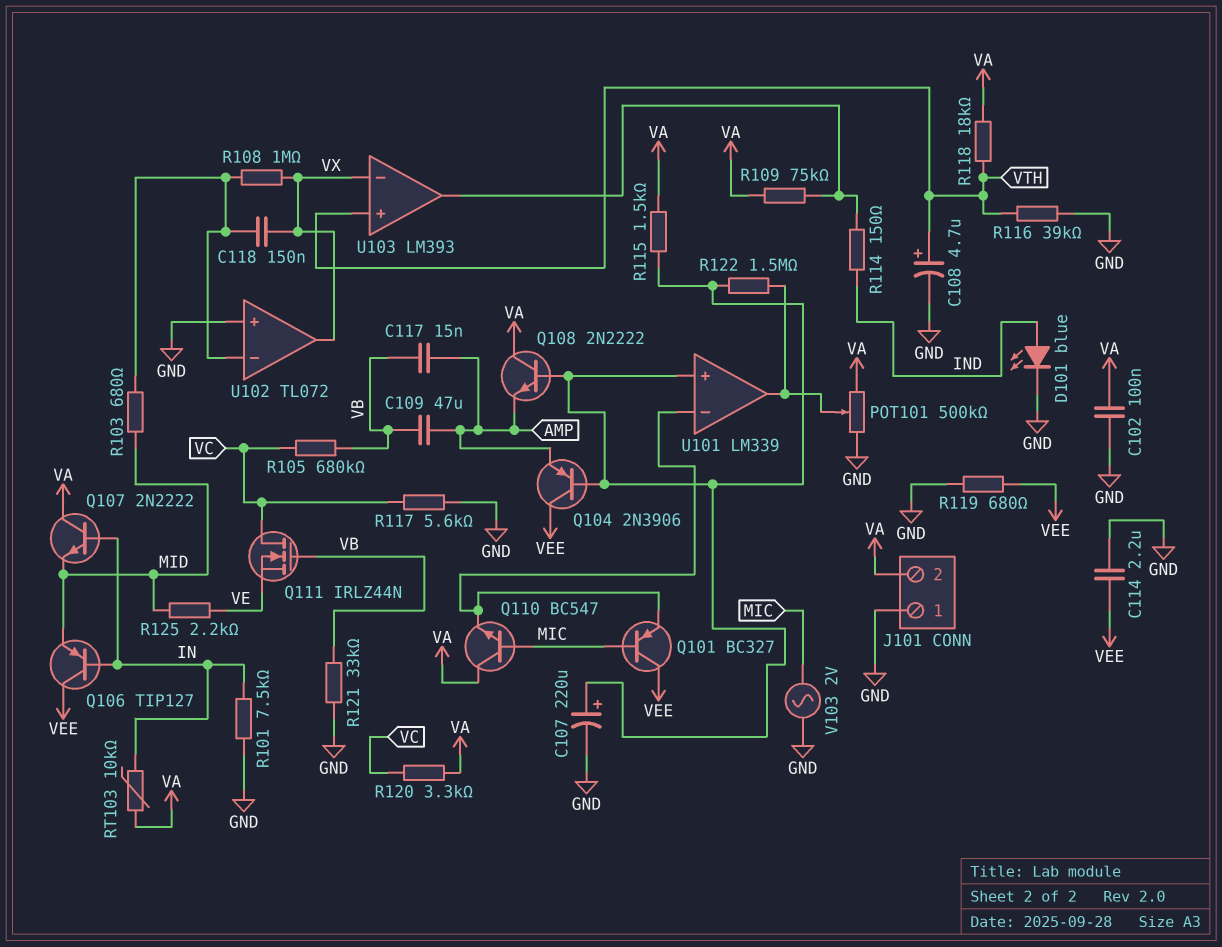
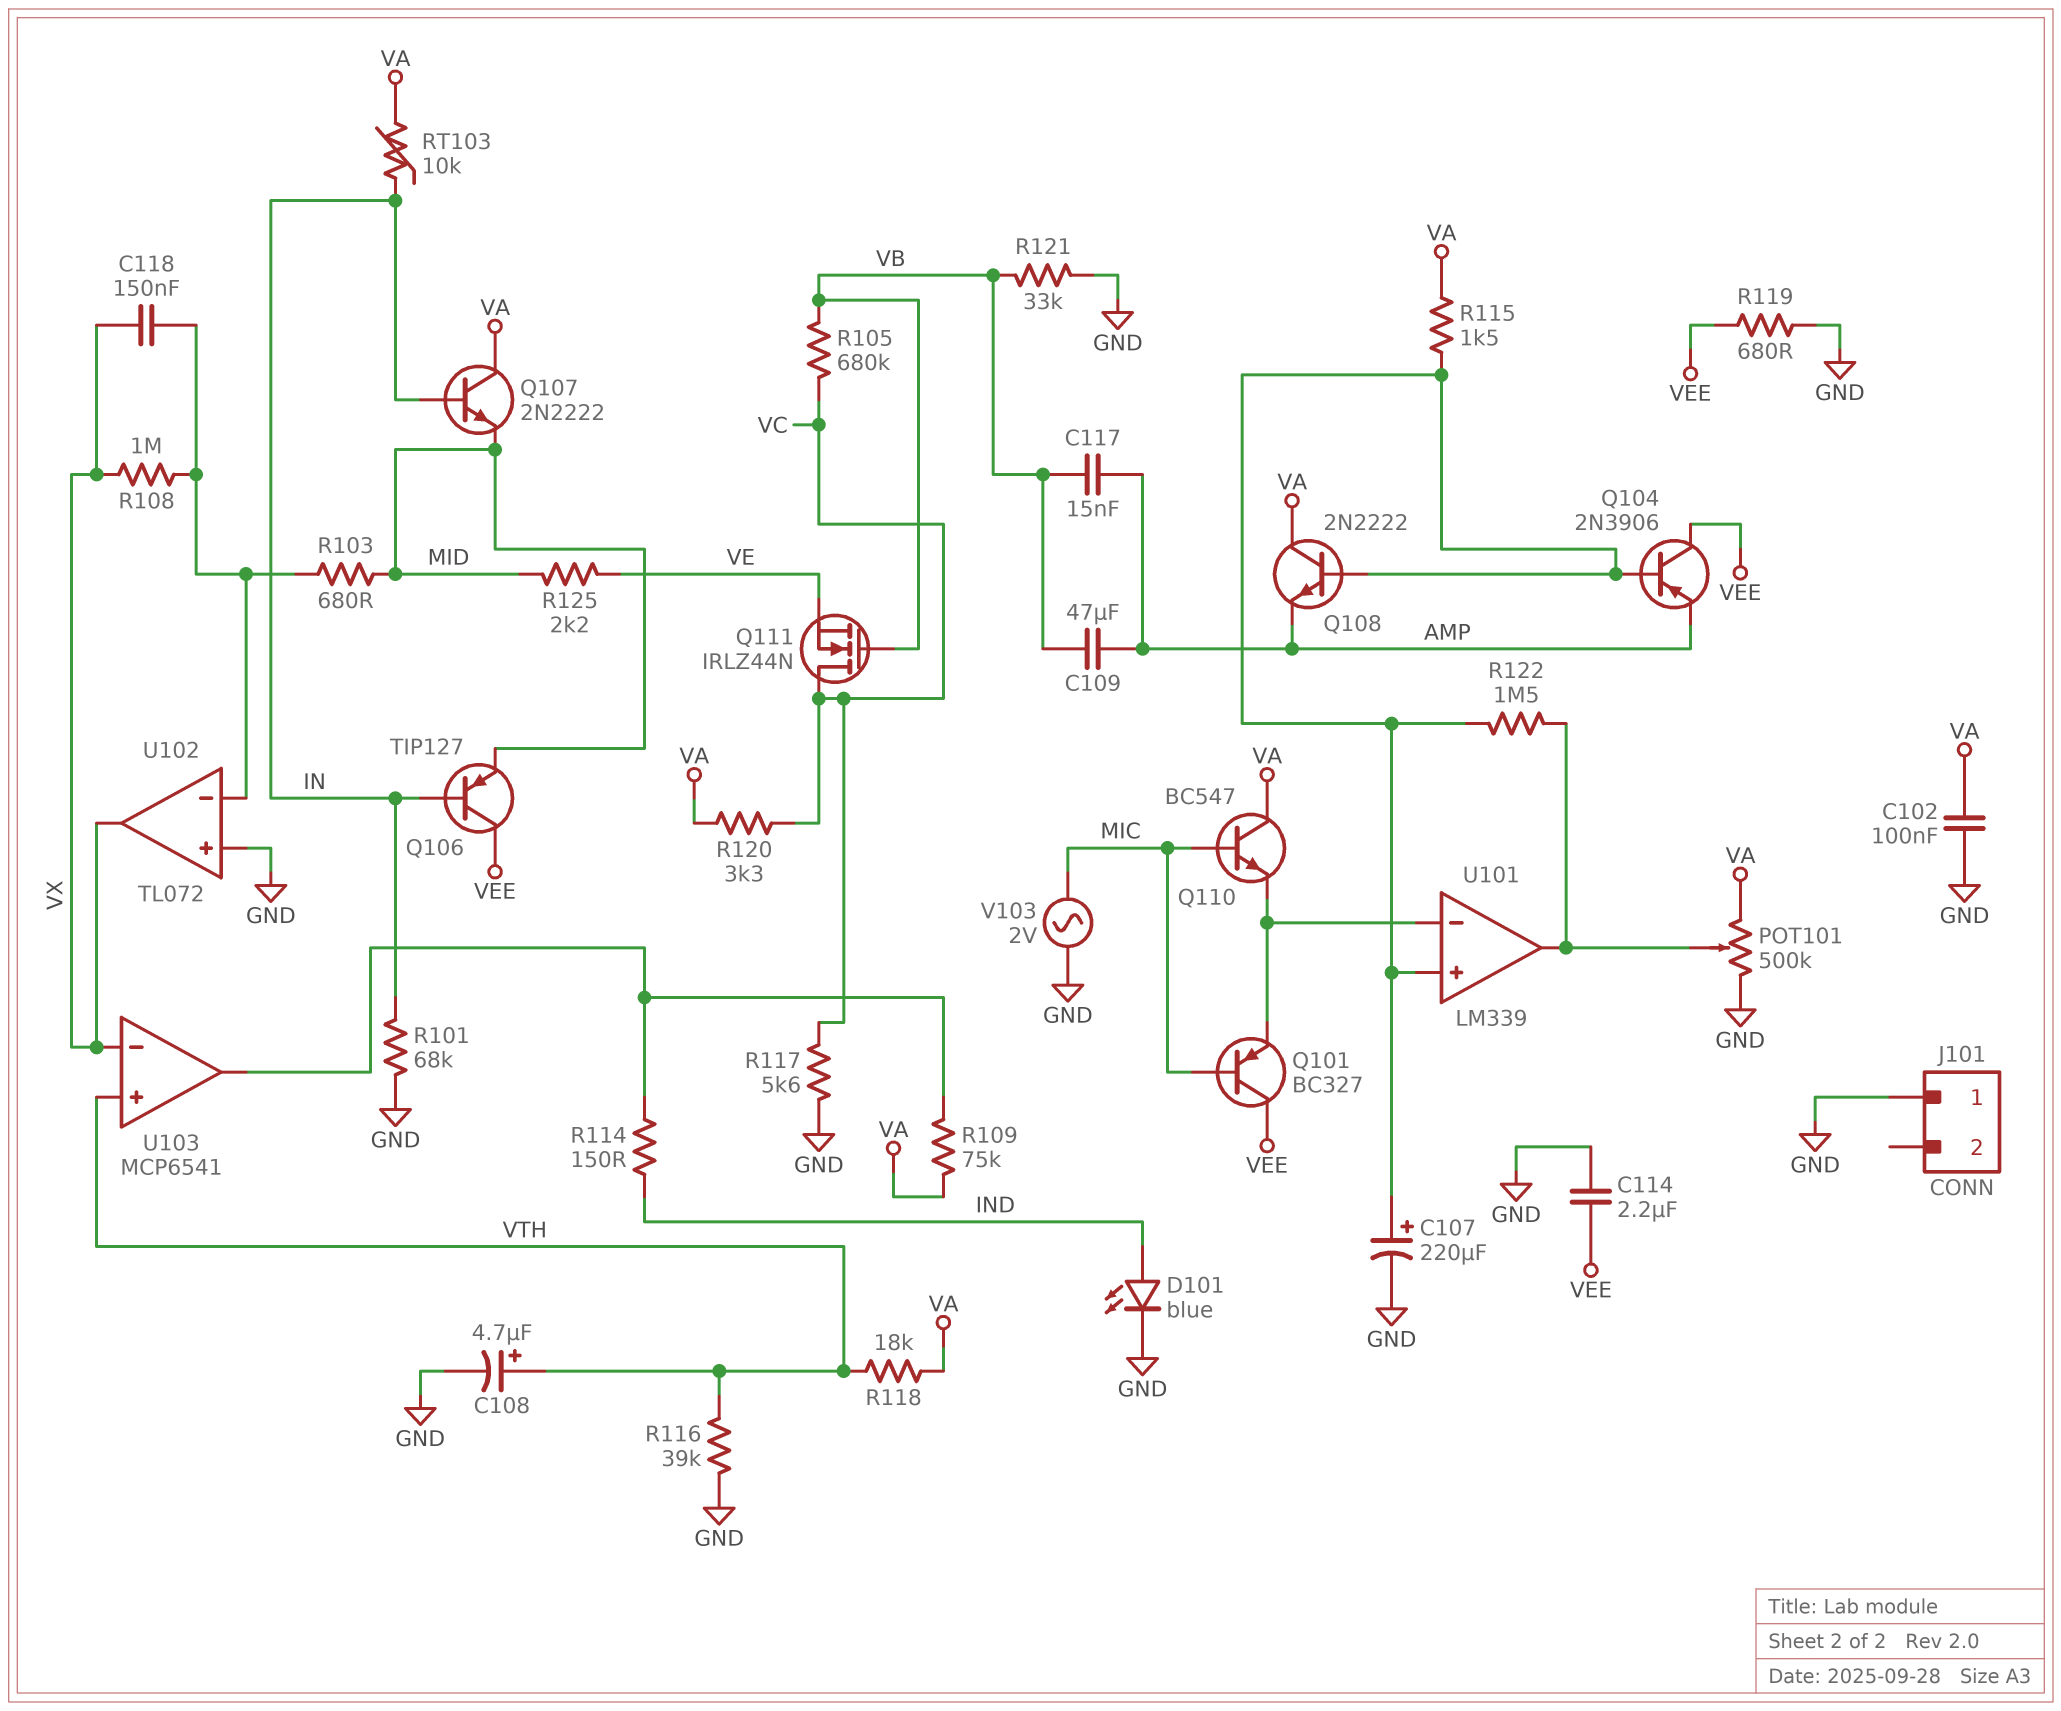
J101 pin 2: VA -> none
R101: 7.5k (GND, IN) -> 68k (GND, IN)
U103: LM393 -> MCP6541

